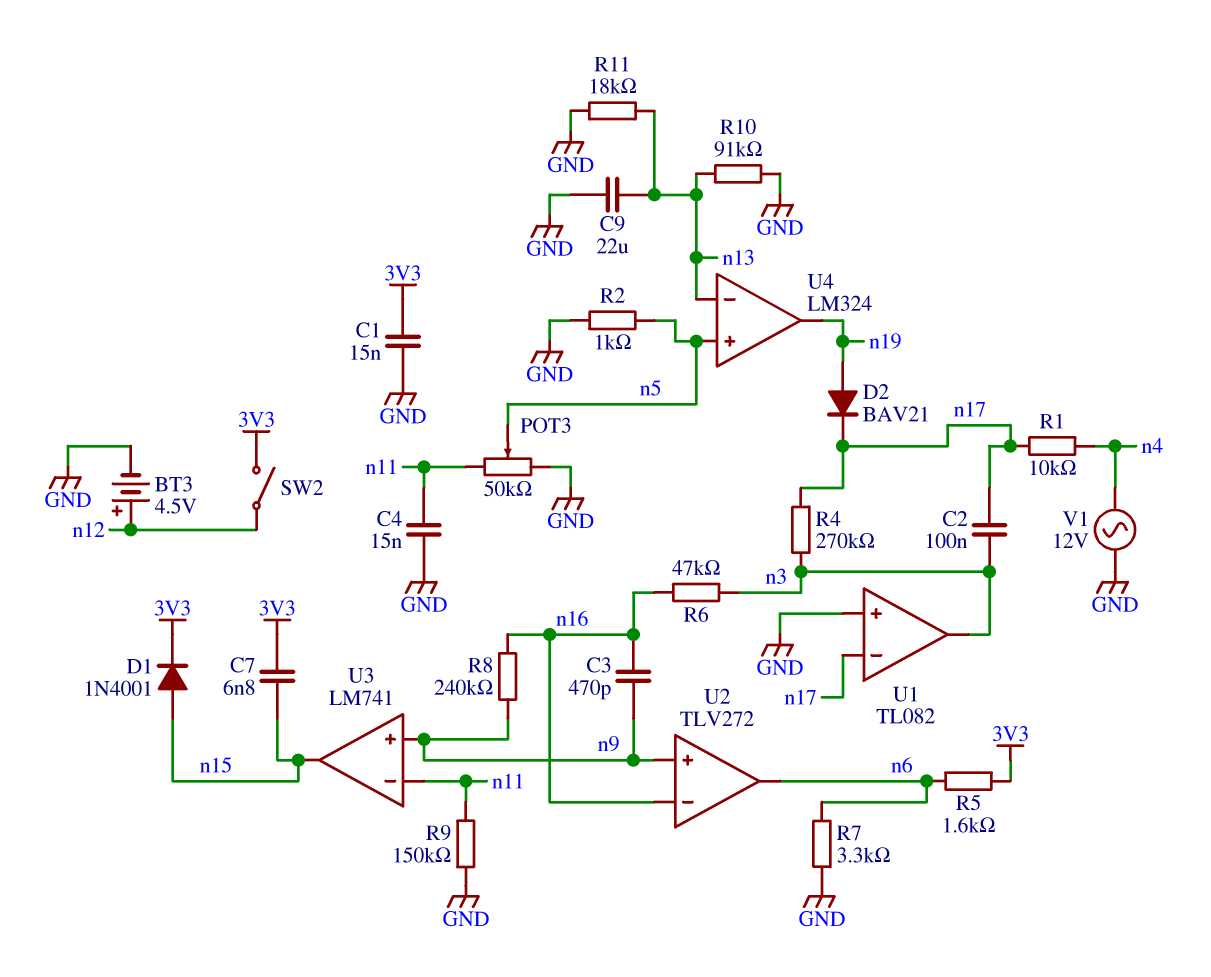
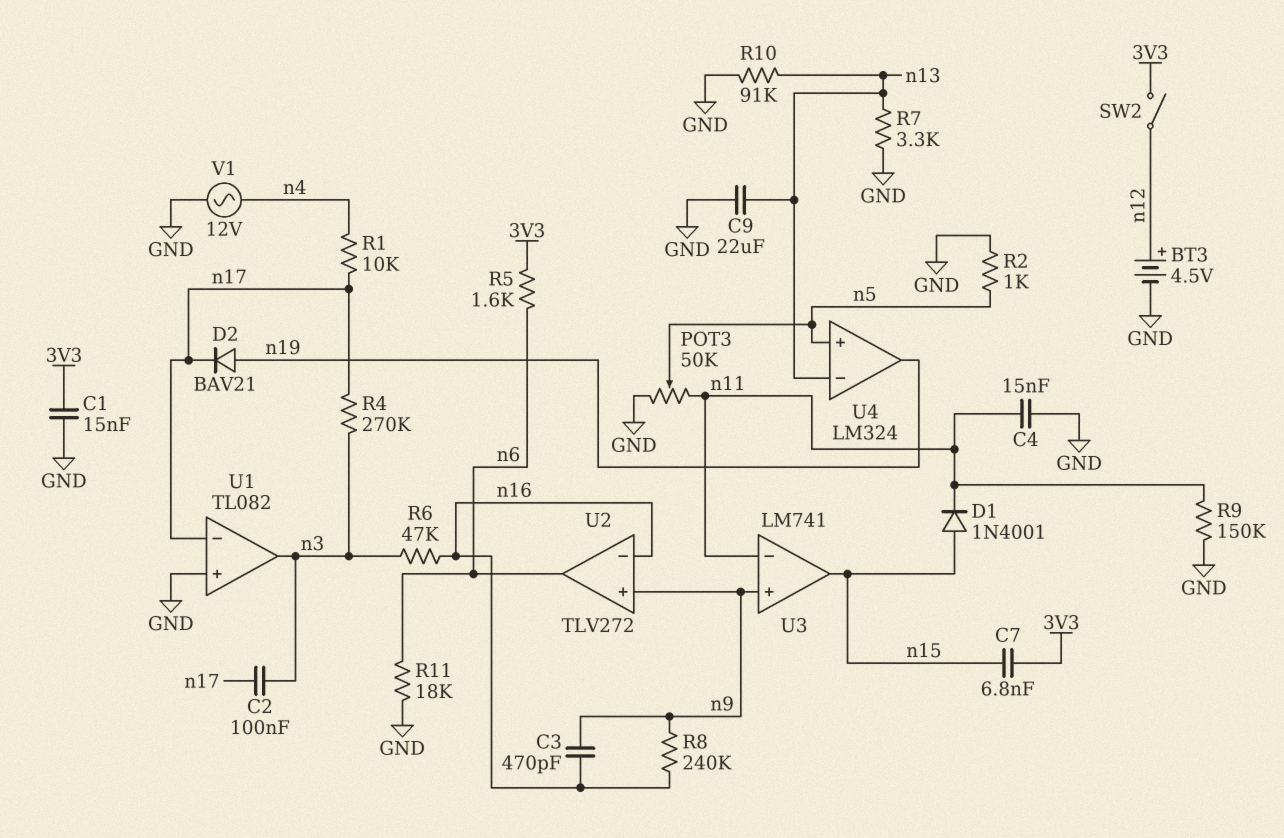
D1: diode 1N4001 (A n15, K 3V3) -> diode 1N4001 (A n15, K n11)
R7: 3.3k (GND, n6) -> 3.3k (GND, n13)
R11: 18k (GND, n13) -> 18k (GND, n6)

